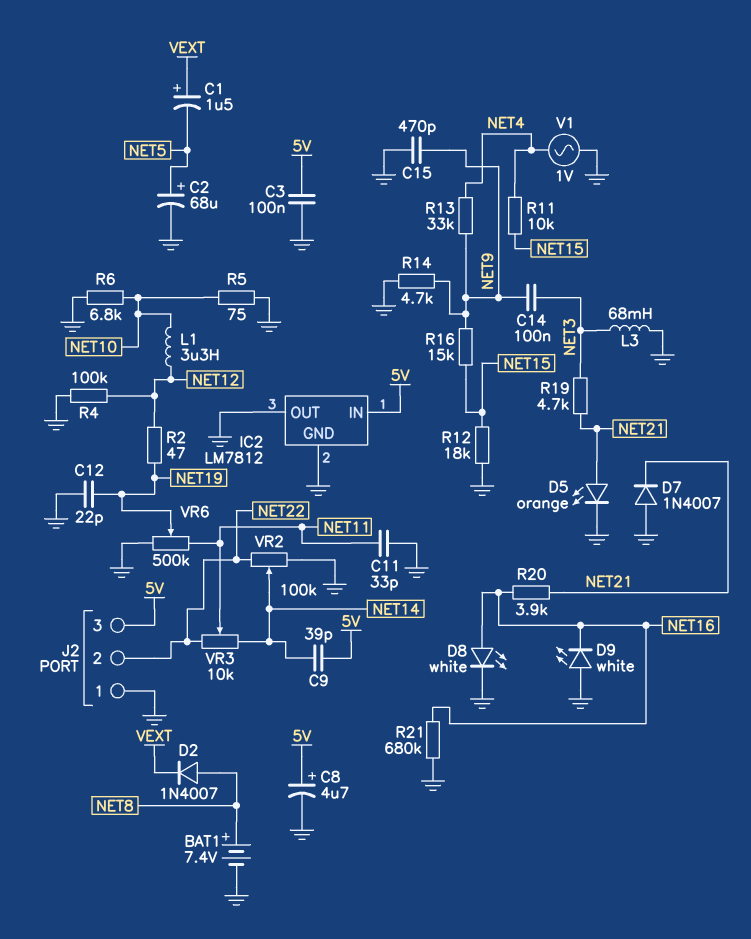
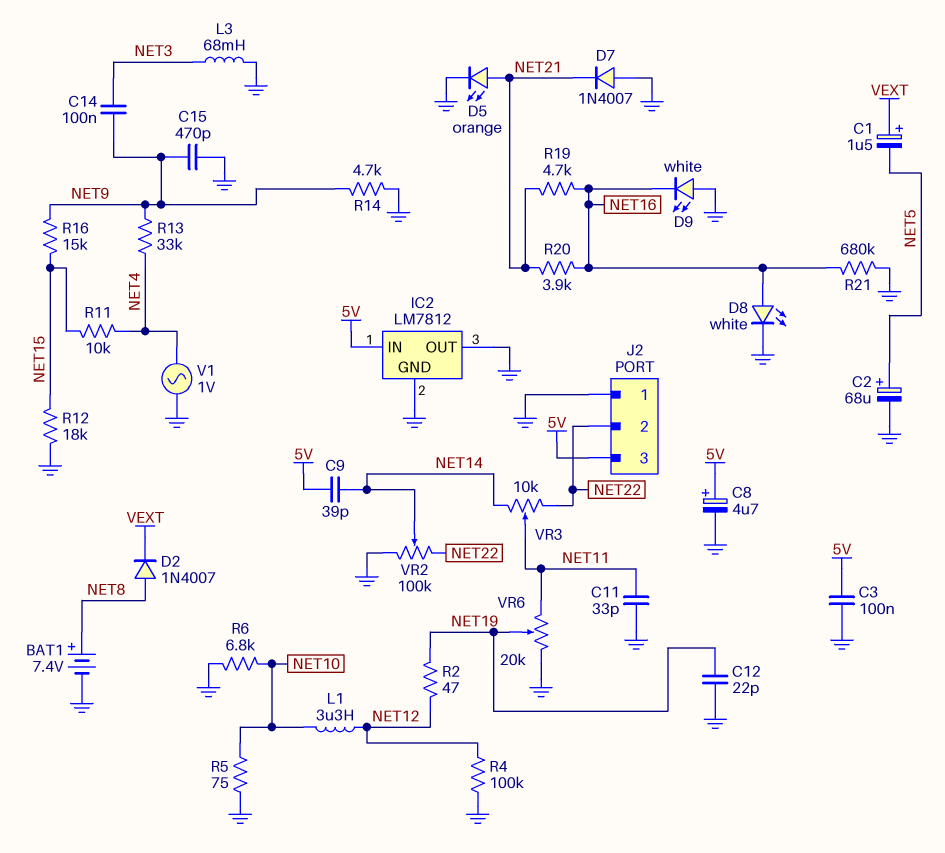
R19: 4.7k (NET3, NET21) -> 4.7k (NET16, NET21)
VR6: 500k (GND, NET11, wiper NET19) -> 20k (GND, NET11, wiper NET19)

